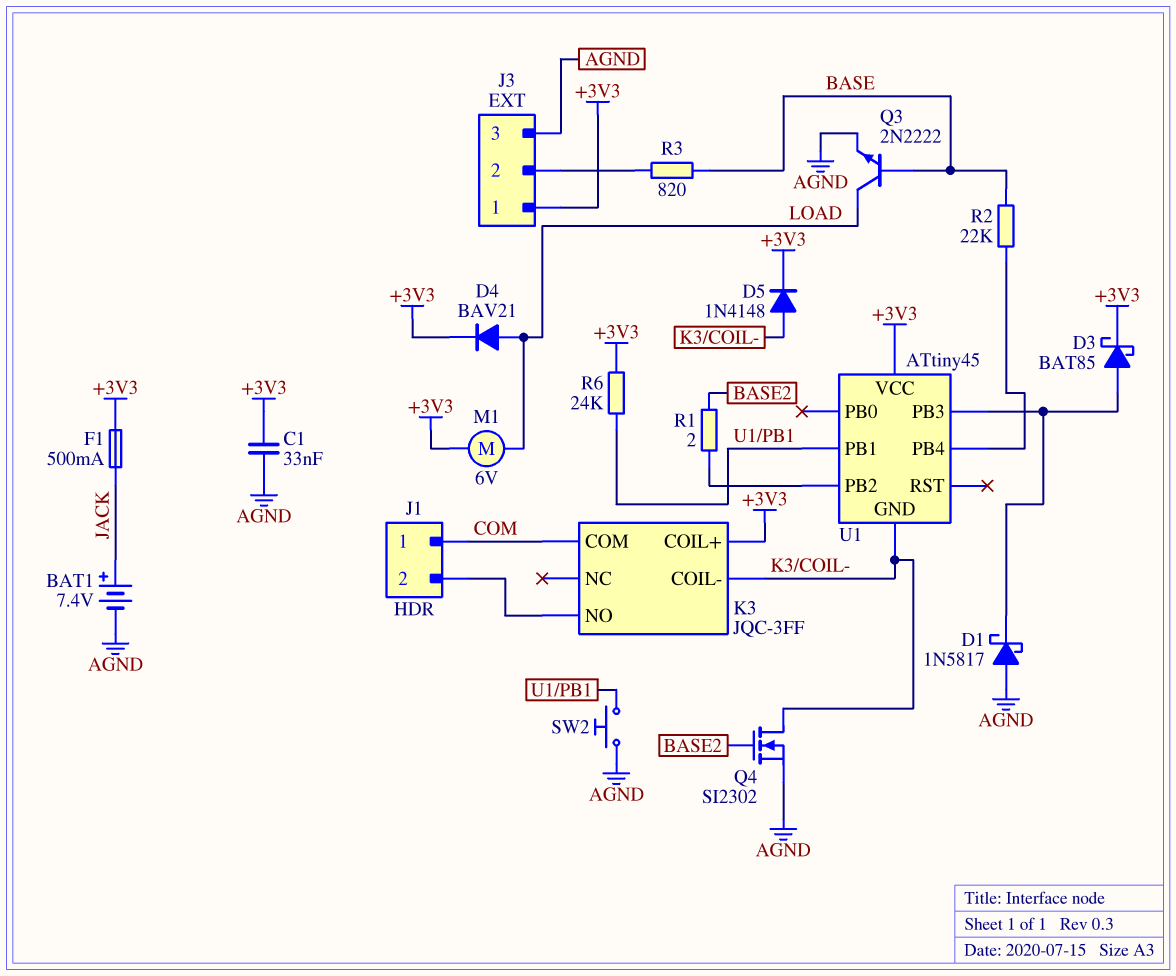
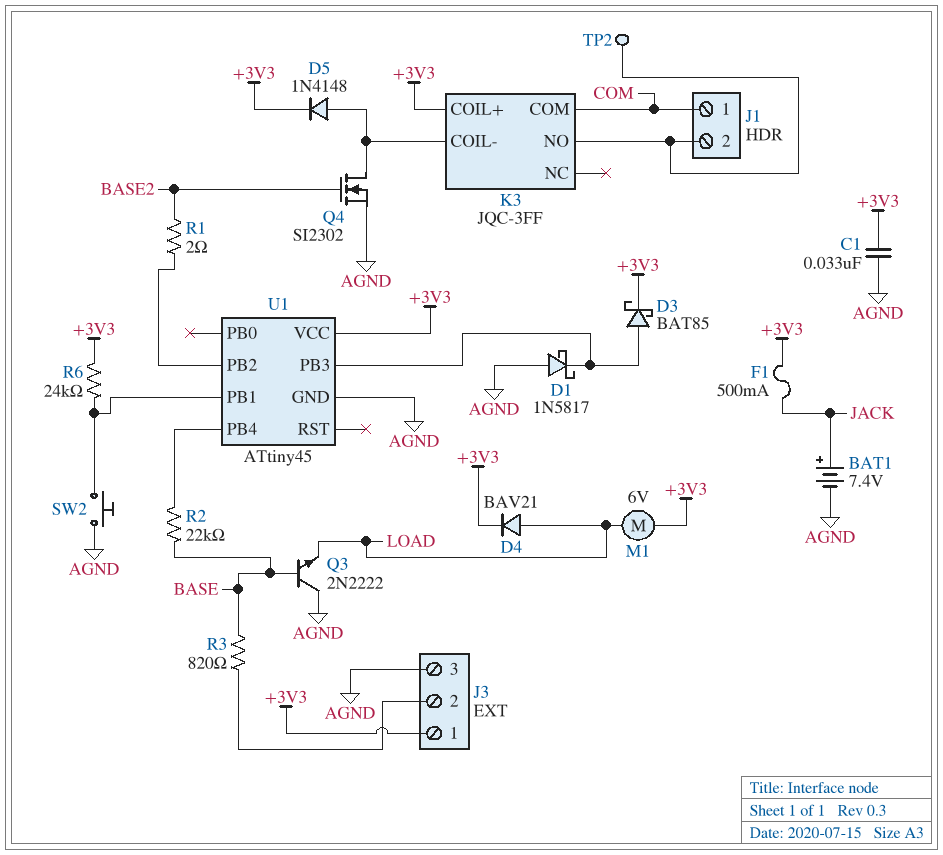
Q3: NPN 2N2222 (B BASE, C LOAD, E AGND) -> NPN 2N2222 (B BASE, C AGND, E LOAD)
TP2: none -> test point (J1/2)
U1 pin GND: K3/COIL- -> AGND

